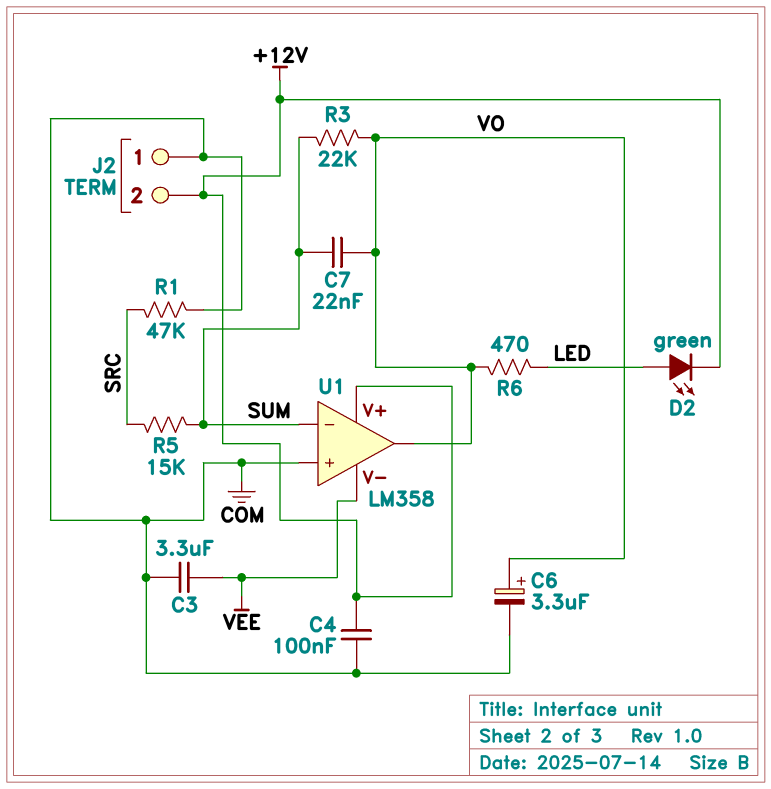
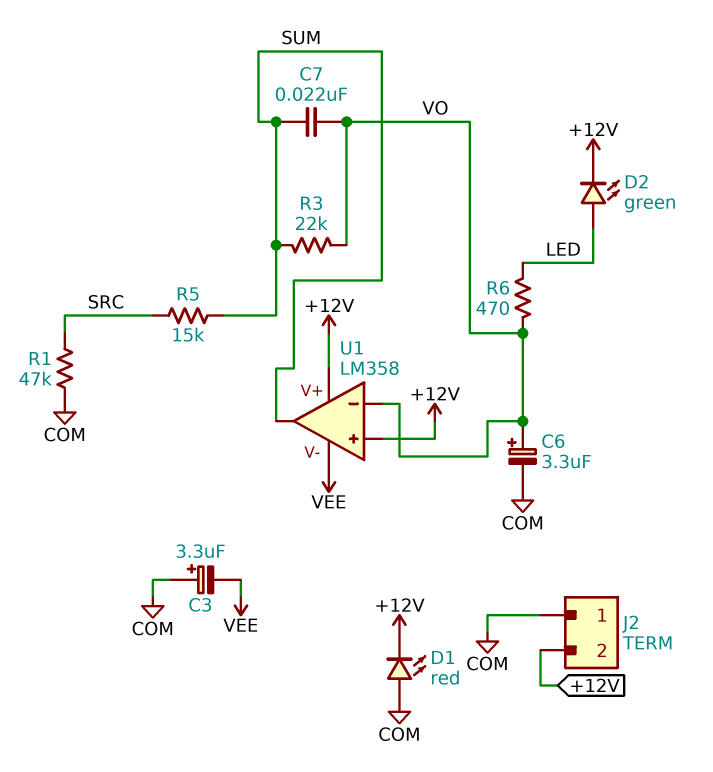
C3: 3.3uF (COM, VEE) -> 3.3uF (plus COM, minus VEE)
C4: 100nF (+12V, COM) -> none
D1: none -> LED red (A COM, K +12V)
U1 pin in+: COM -> +12V
U1 pin in-: SUM -> VO
U1 pin out: VO -> SUM

